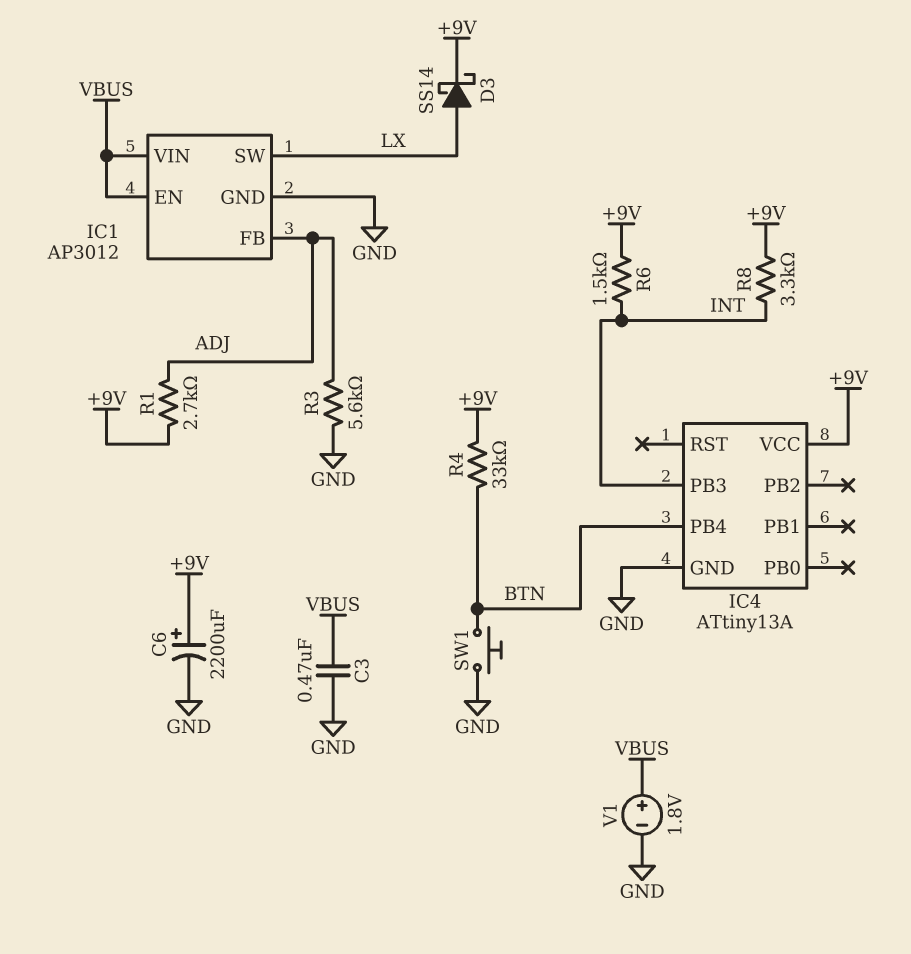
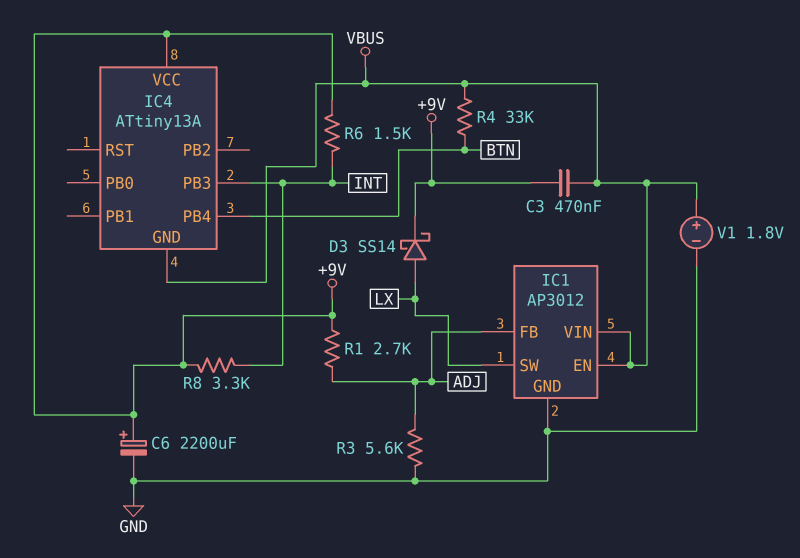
C3: 470nF (GND, VBUS) -> 470nF (+9V, VBUS)
IC4 pin GND: GND -> VBUS
R4: 33k (+9V, BTN) -> 33k (BTN, VBUS)
SW1: button (BTN, GND) -> none

